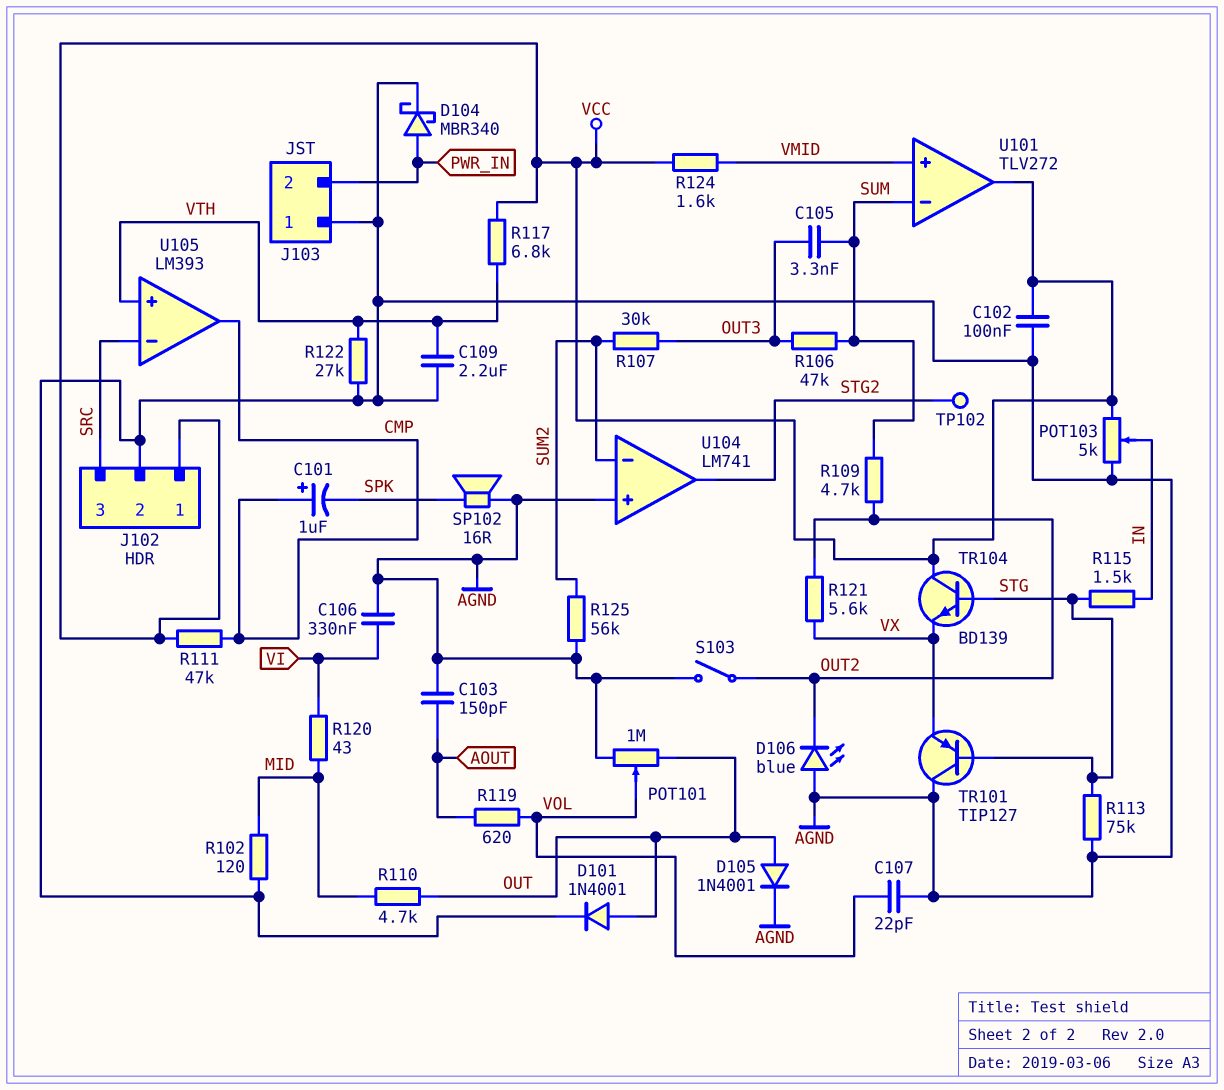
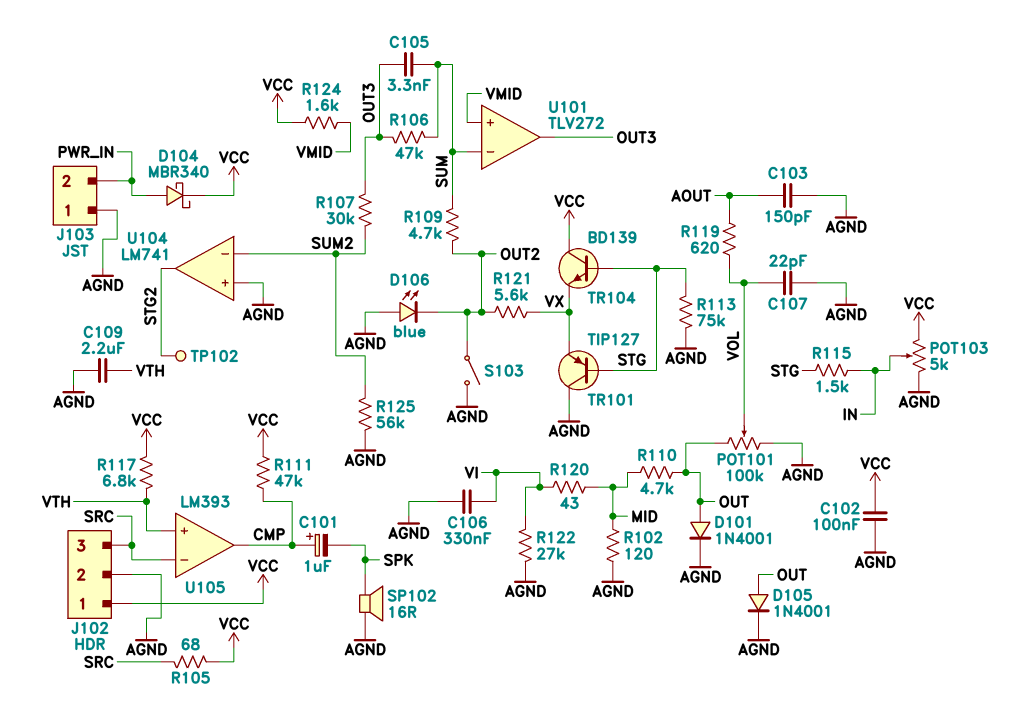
D104: schottky MBR340 (A PWR_IN, K AGND) -> schottky MBR340 (A PWR_IN, K VCC)
POT101: 1M (AGND, OUT, wiper VOL) -> 100k (AGND, OUT, wiper VOL)
R105: none -> 68 (SRC, VCC)
R122: 27k (AGND, VTH) -> 27k (AGND, VI)
U101 pin out: VCC -> OUT3

